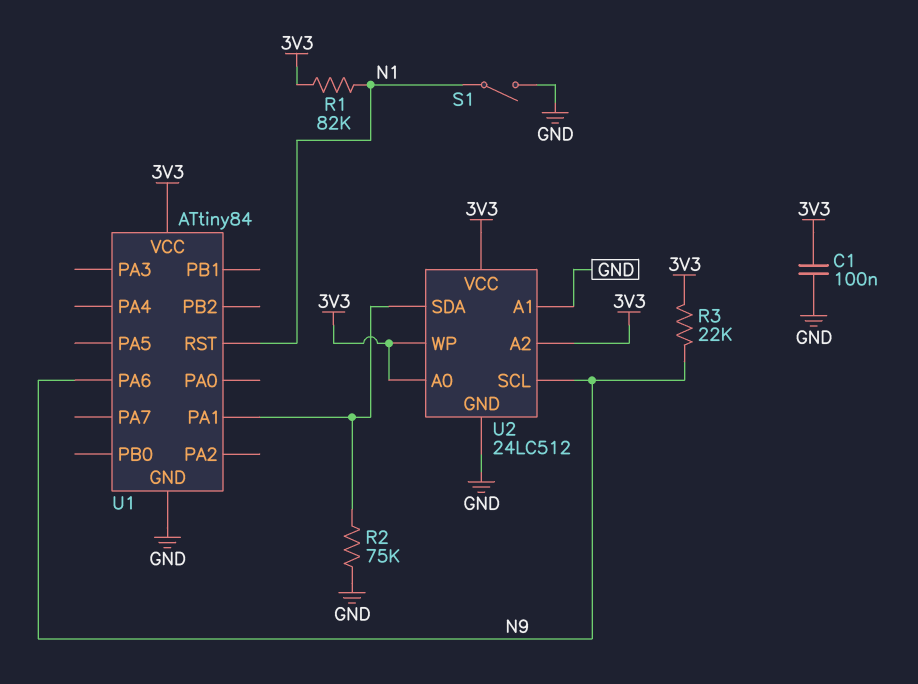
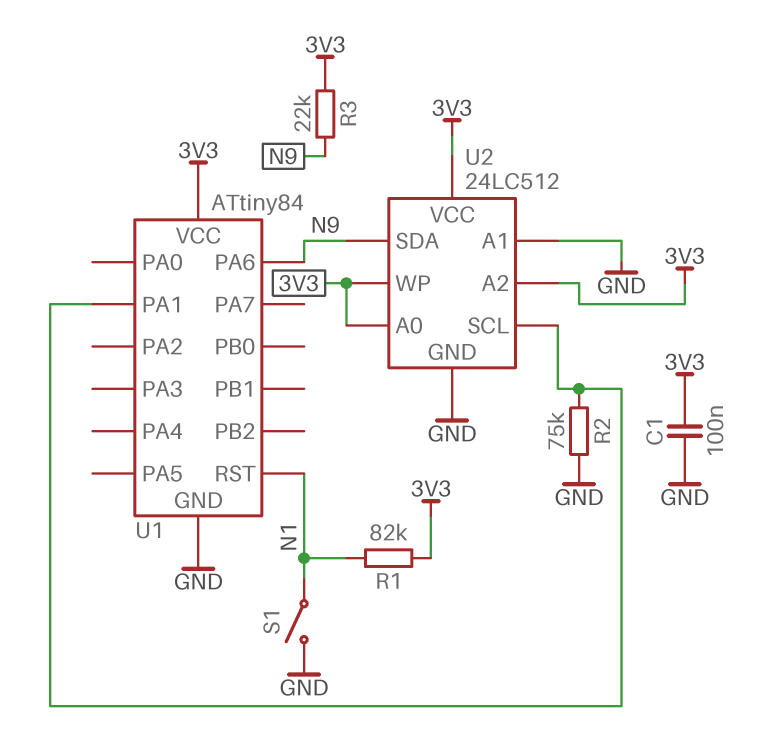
U2 pin SCL: N9 -> U1/PA1
U2 pin SDA: U1/PA1 -> N9

